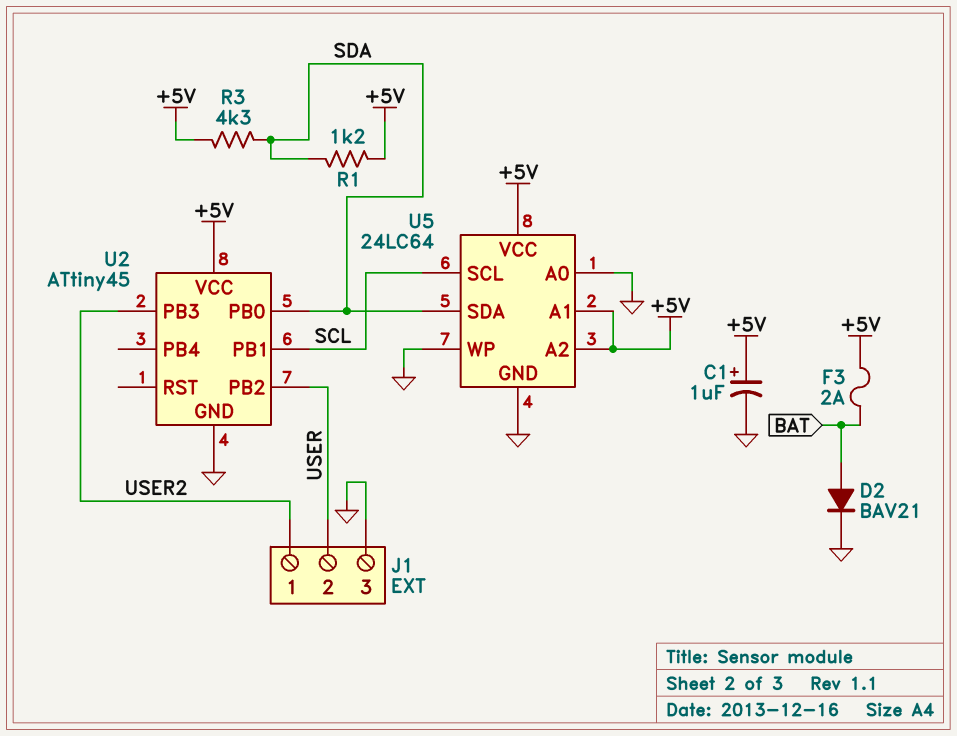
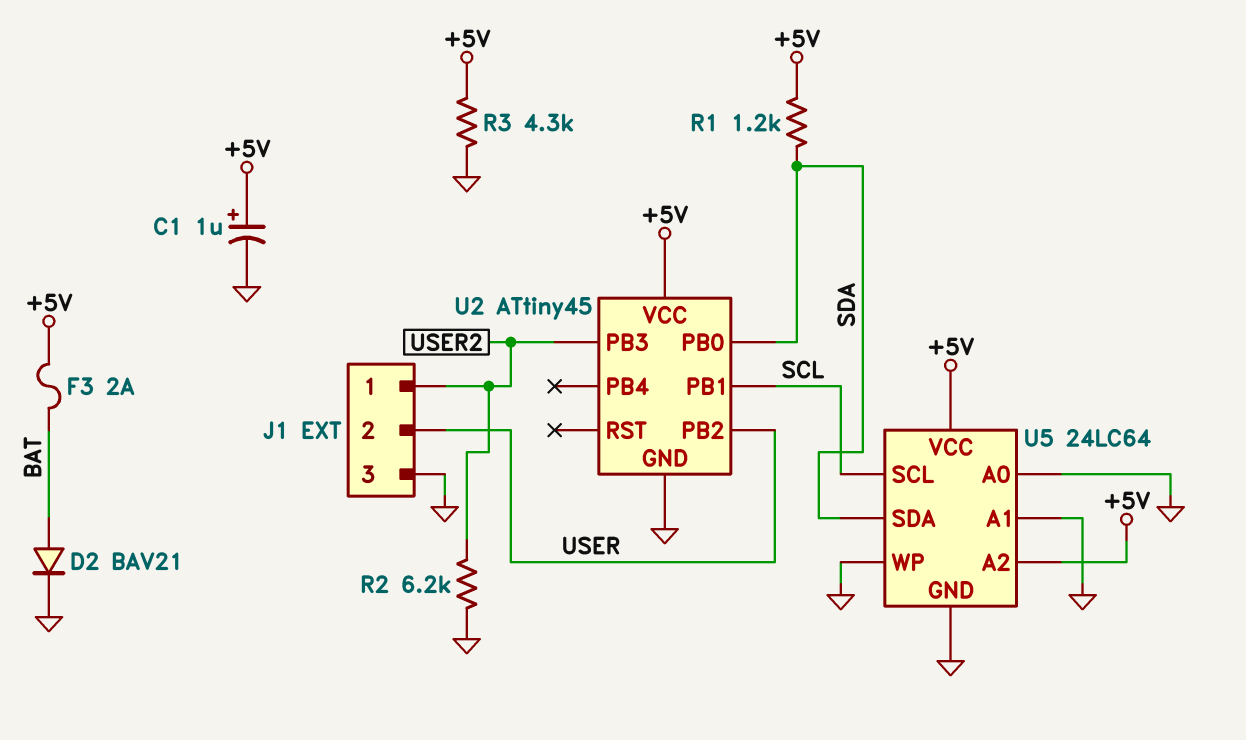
R2: none -> 6.2k (GND, USER2)
R3: 4.3k (+5V, SDA) -> 4.3k (+5V, GND)
U5 pin A1: +5V -> GND

